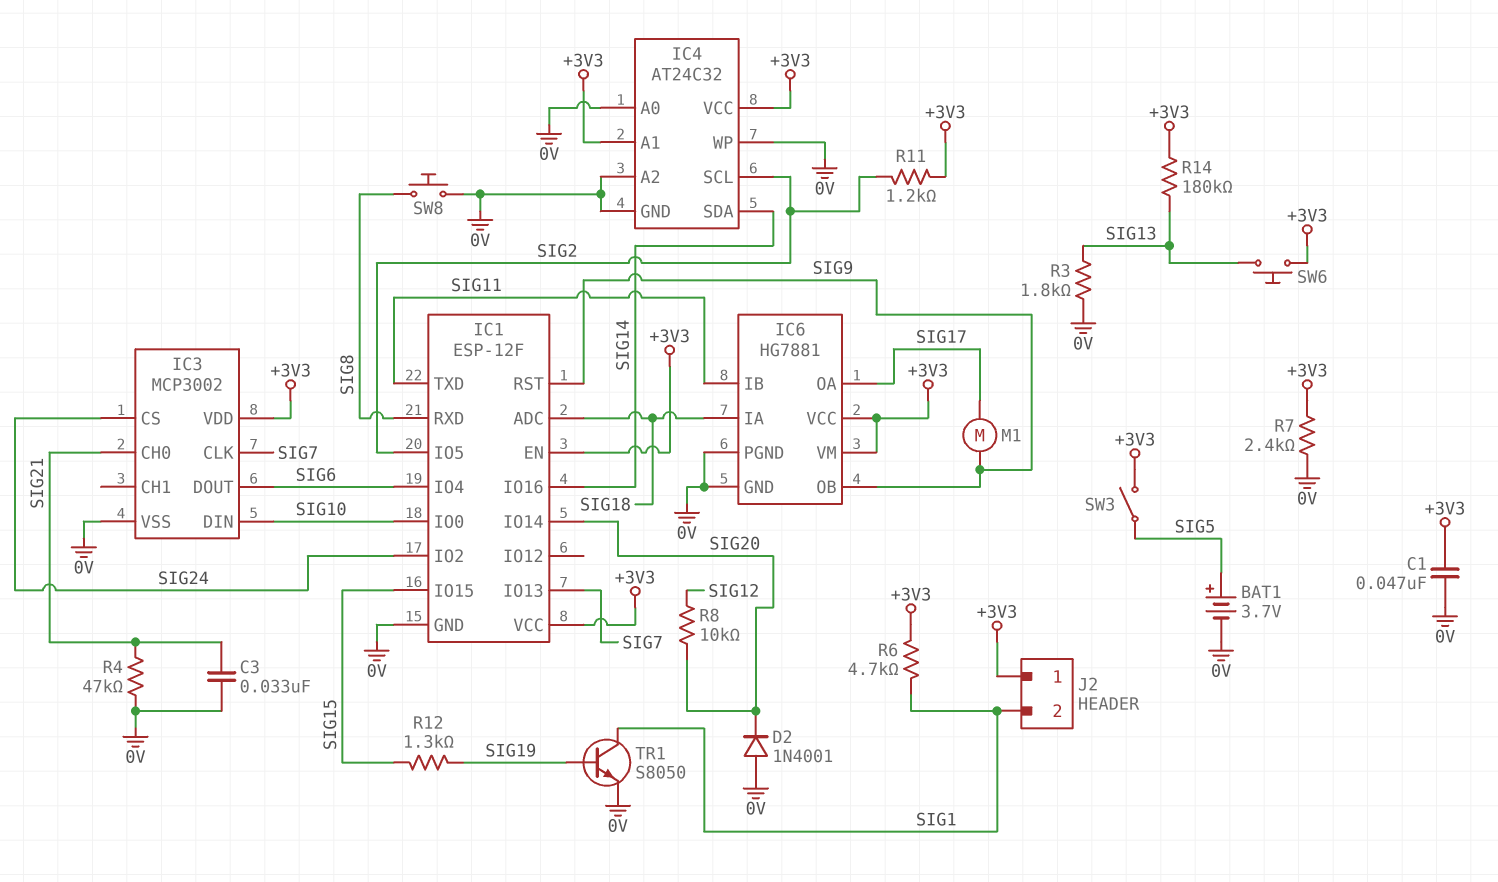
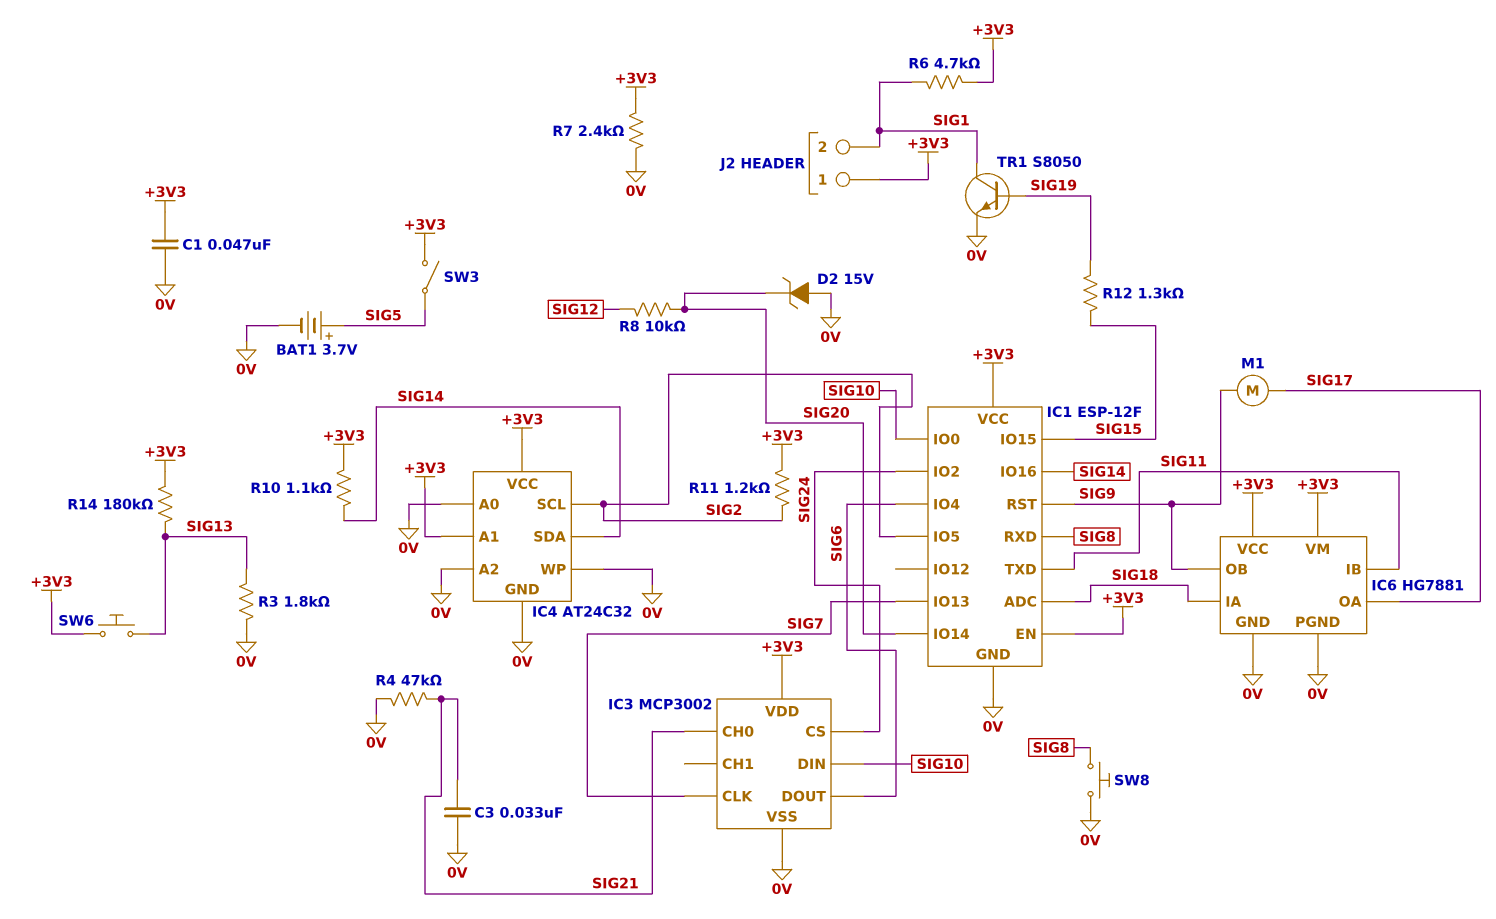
D2: diode 1N4001 (A 0V, K SIG20) -> zener 15V (A 0V, K SIG20)
R10: none -> 1.1k (+3V3, SIG14)

